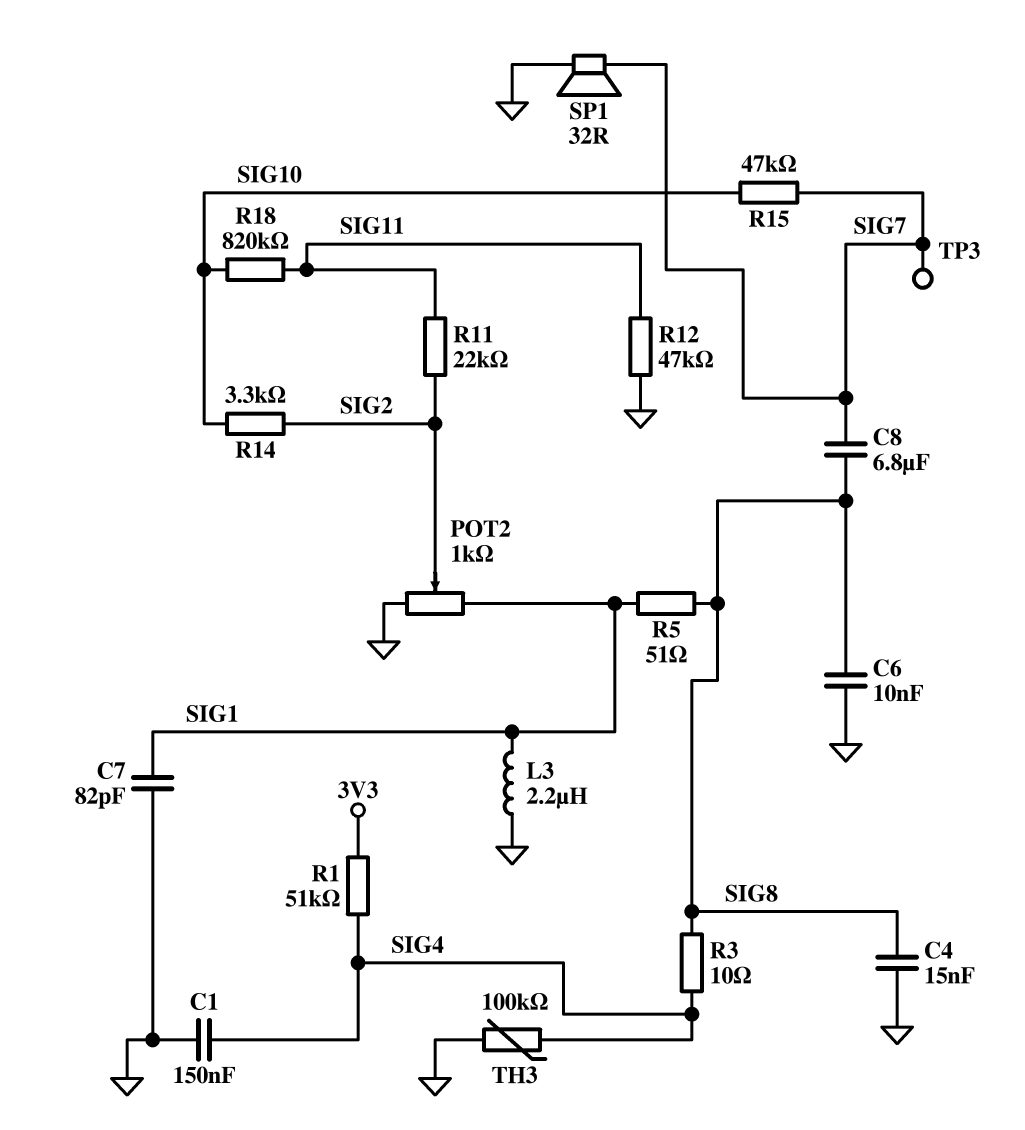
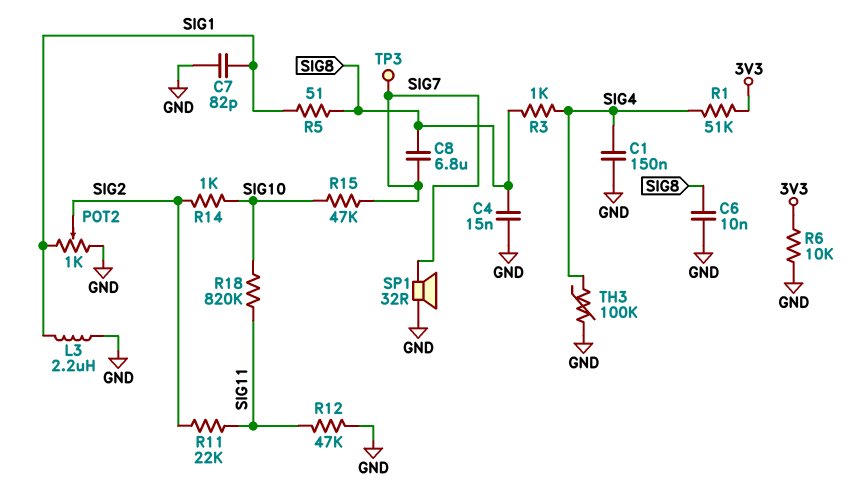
R3: 10 (SIG4, SIG8) -> 1k (SIG4, SIG8)
R6: none -> 10k (3V3, GND)
R14: 3.3k (SIG2, SIG10) -> 1k (SIG2, SIG10)

